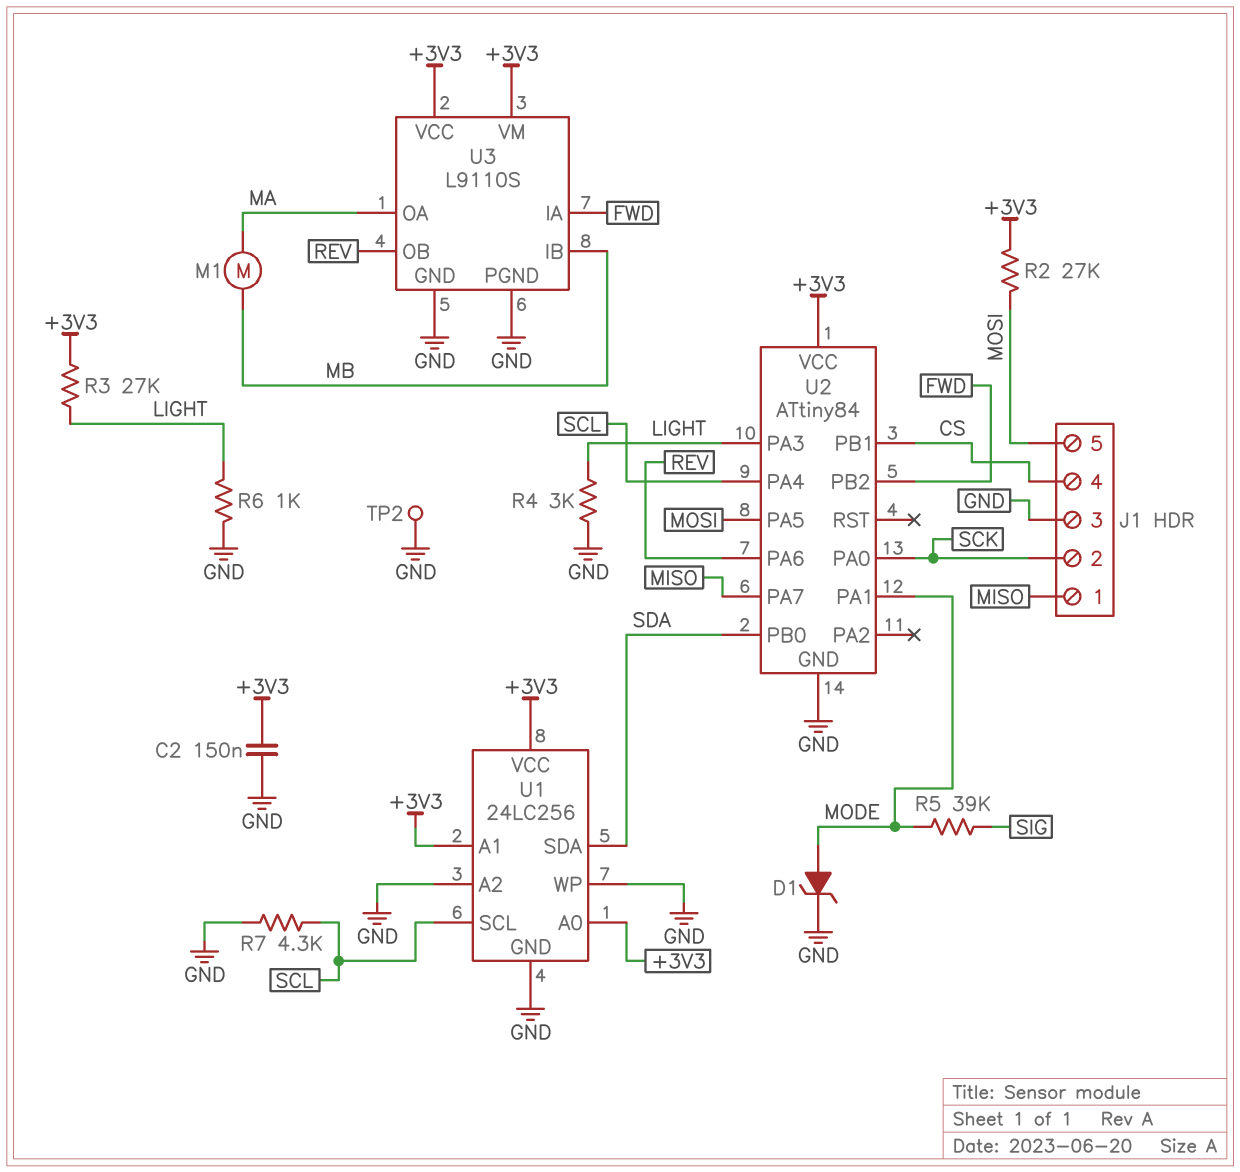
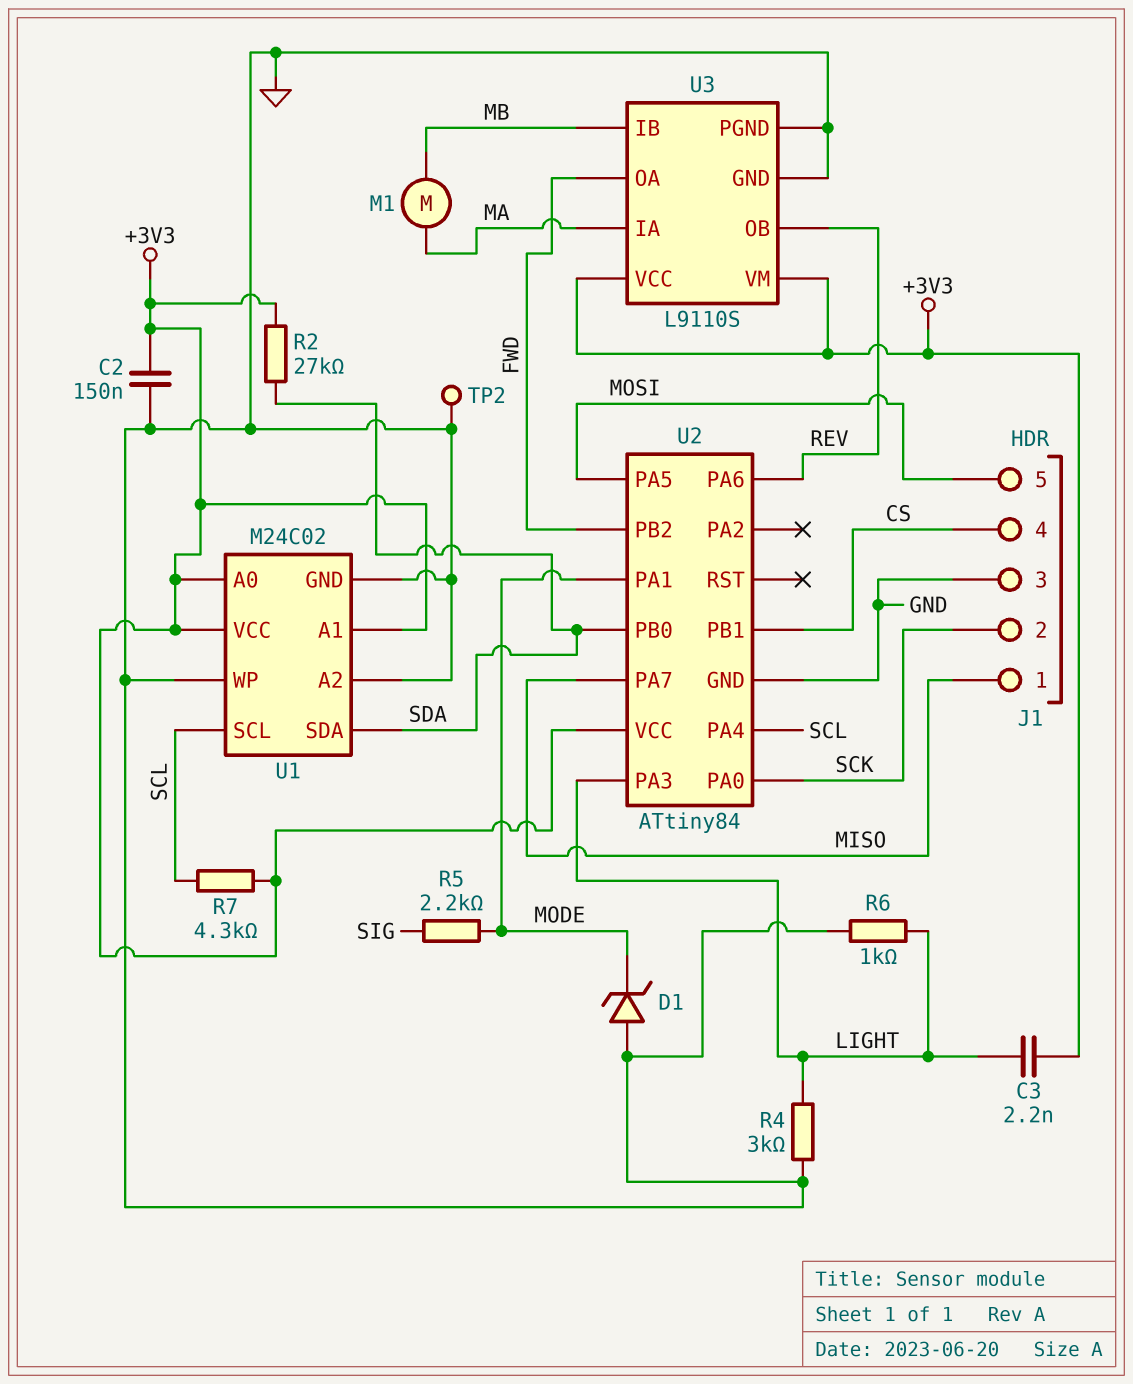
C3: none -> 2.2nF (+3V3, LIGHT)
D1: zener (A MODE, K GND) -> zener (A GND, K MODE)
R2: 27k (+3V3, MOSI) -> 27k (+3V3, SDA)
R3: 27k (+3V3, LIGHT) -> none
R5: 39k (MODE, SIG) -> 2.2k (MODE, SIG)
R7: 4.3k (GND, SCL) -> 4.3k (+3V3, SCL)
U1: 24LC256 -> M24C02
U3 pin IA: FWD -> MA
U3 pin OA: MA -> FWD

